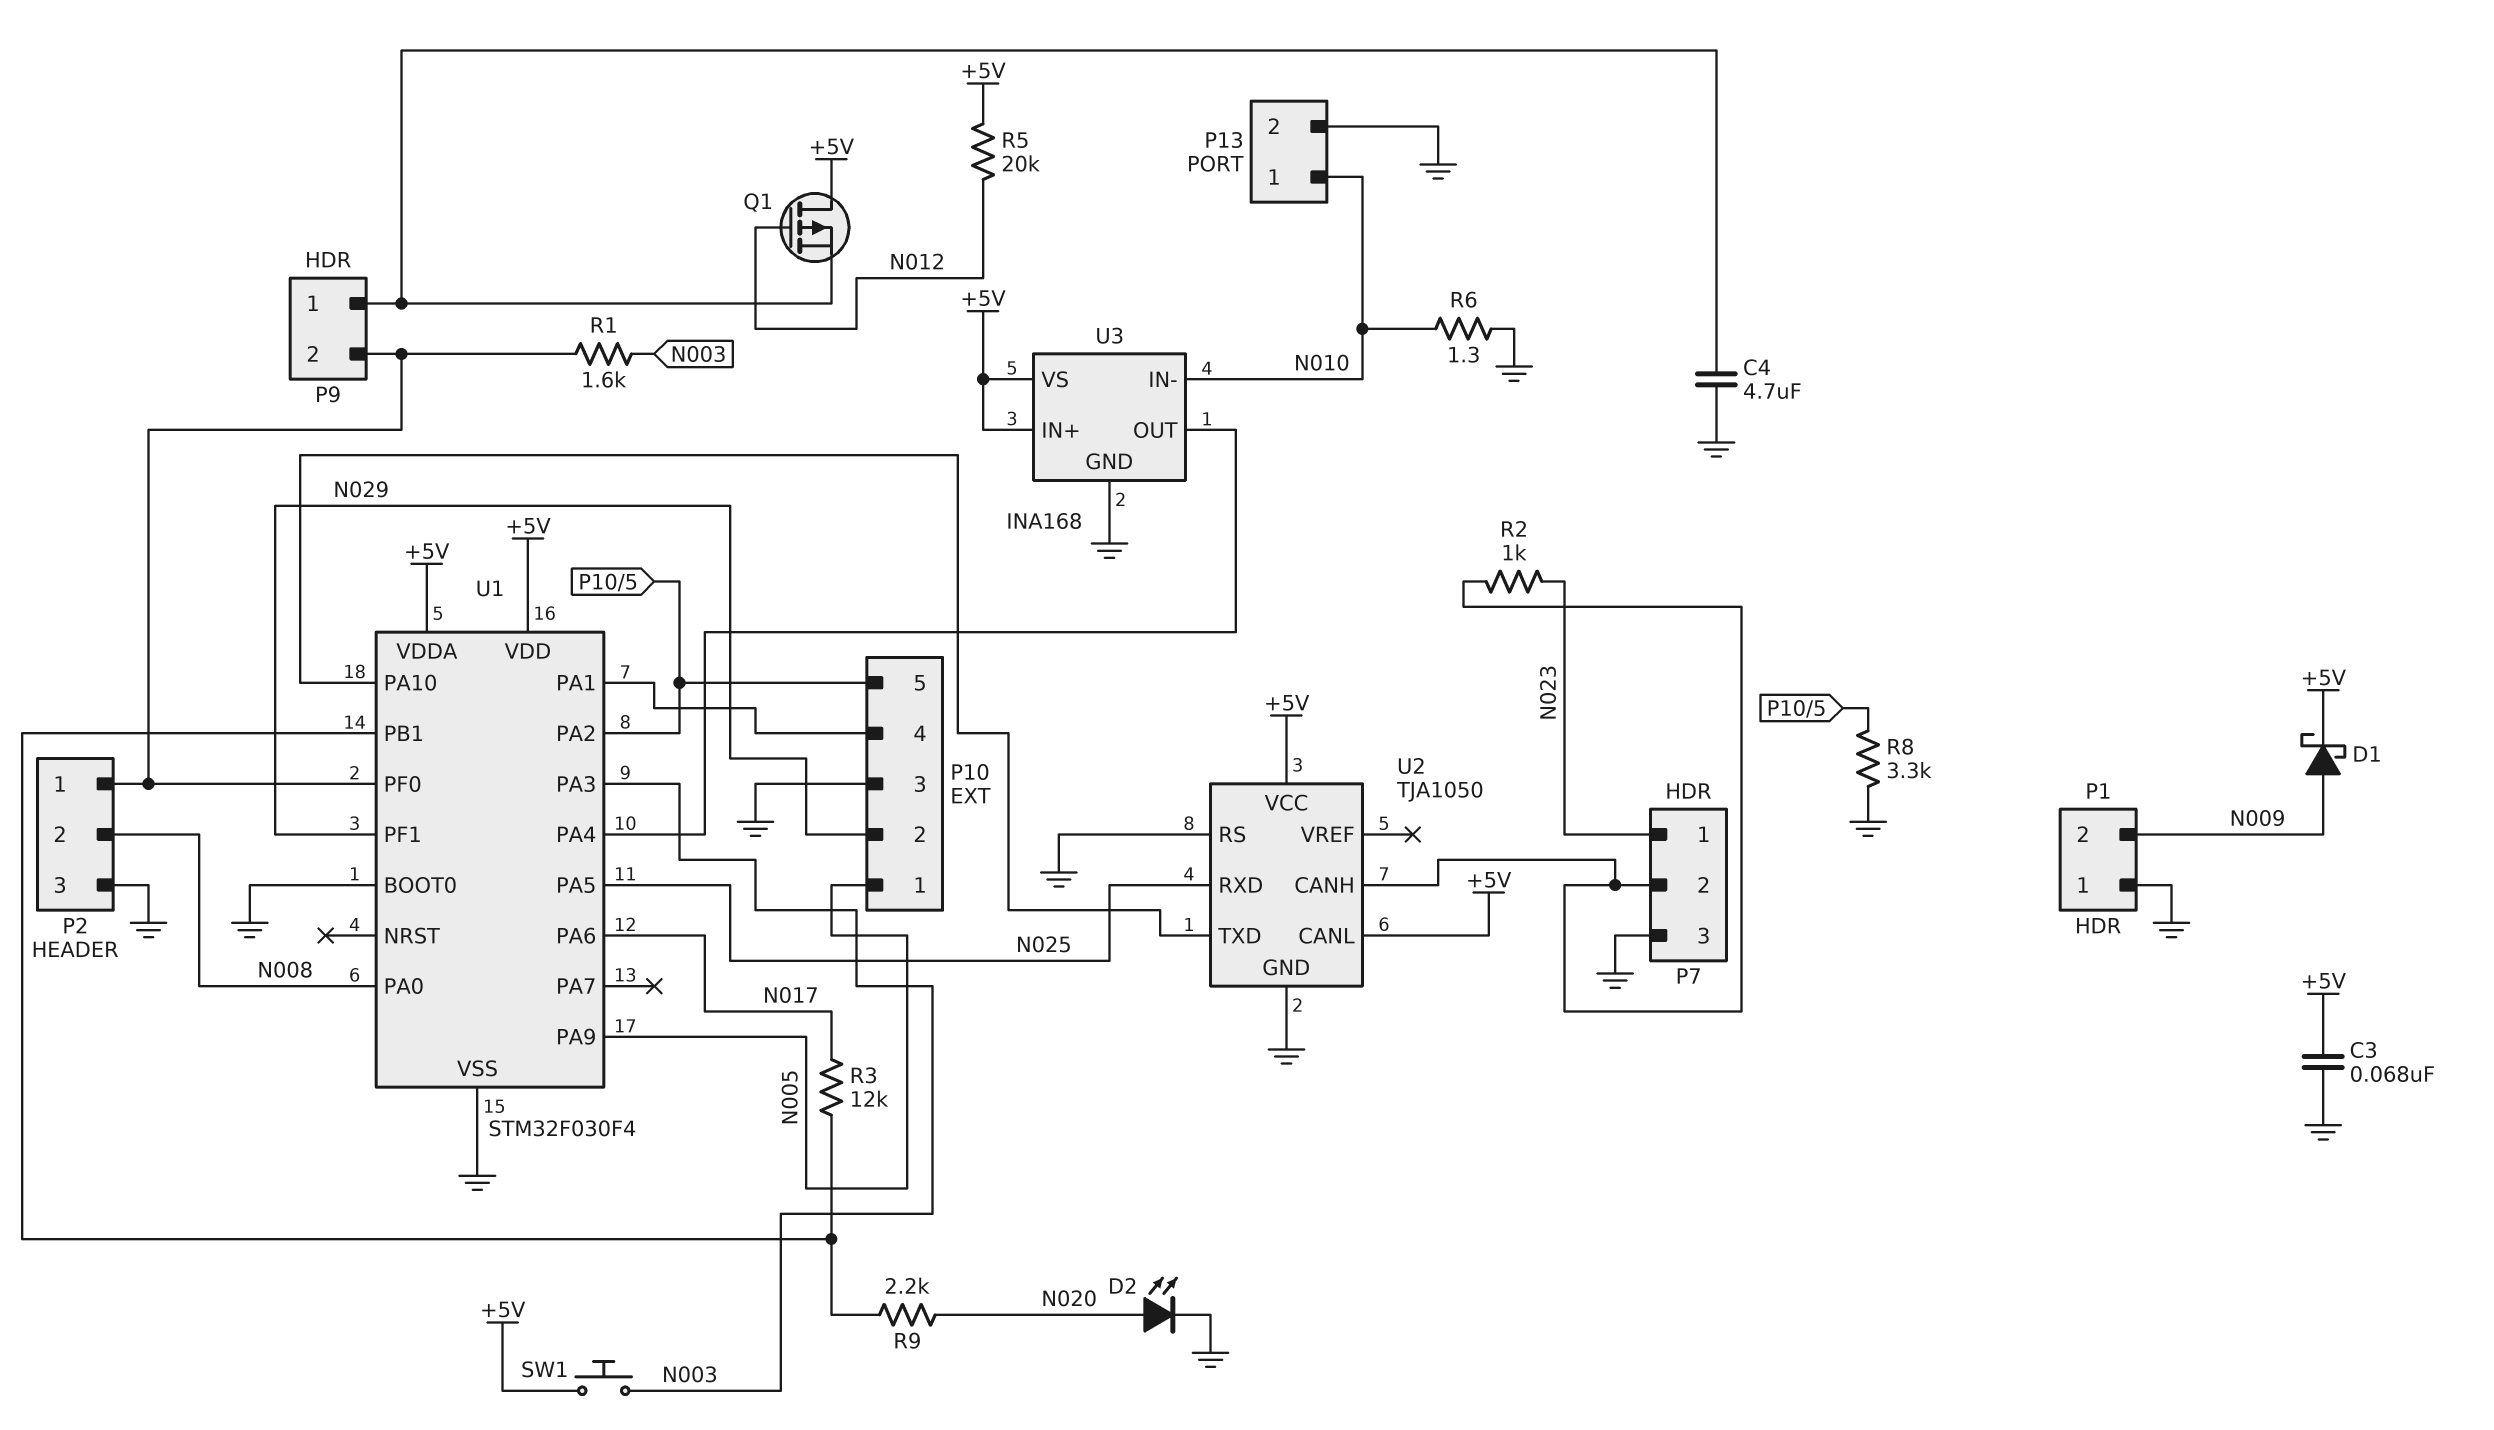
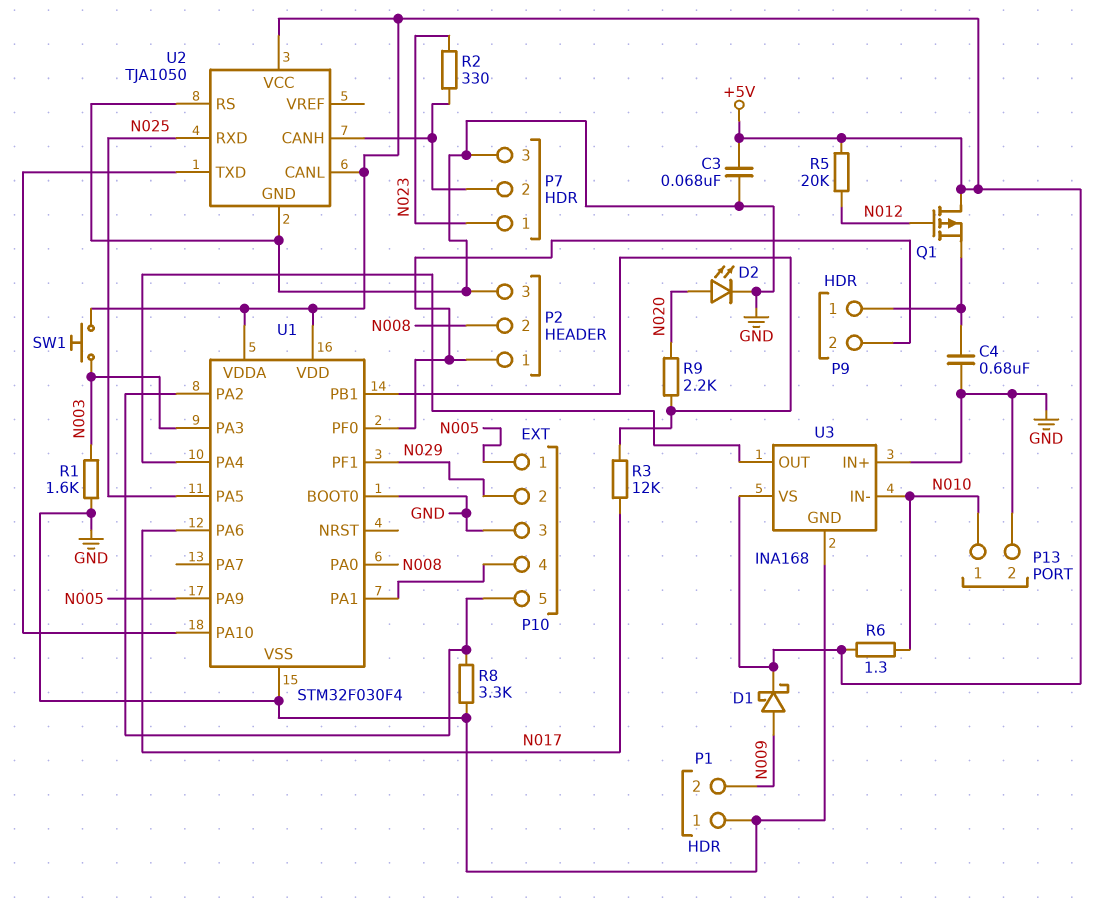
C4: 4.7uF (GND, P9/1) -> 680nF (GND, P9/1)
R1: 1.6k (N003, P2/1) -> 1.6k (GND, N003)
R2: 1k (N023, P7/2) -> 330 (N023, P7/2)
R6: 1.3 (GND, N010) -> 1.3 (+5V, N010)
U3 pin IN+: +5V -> GND

